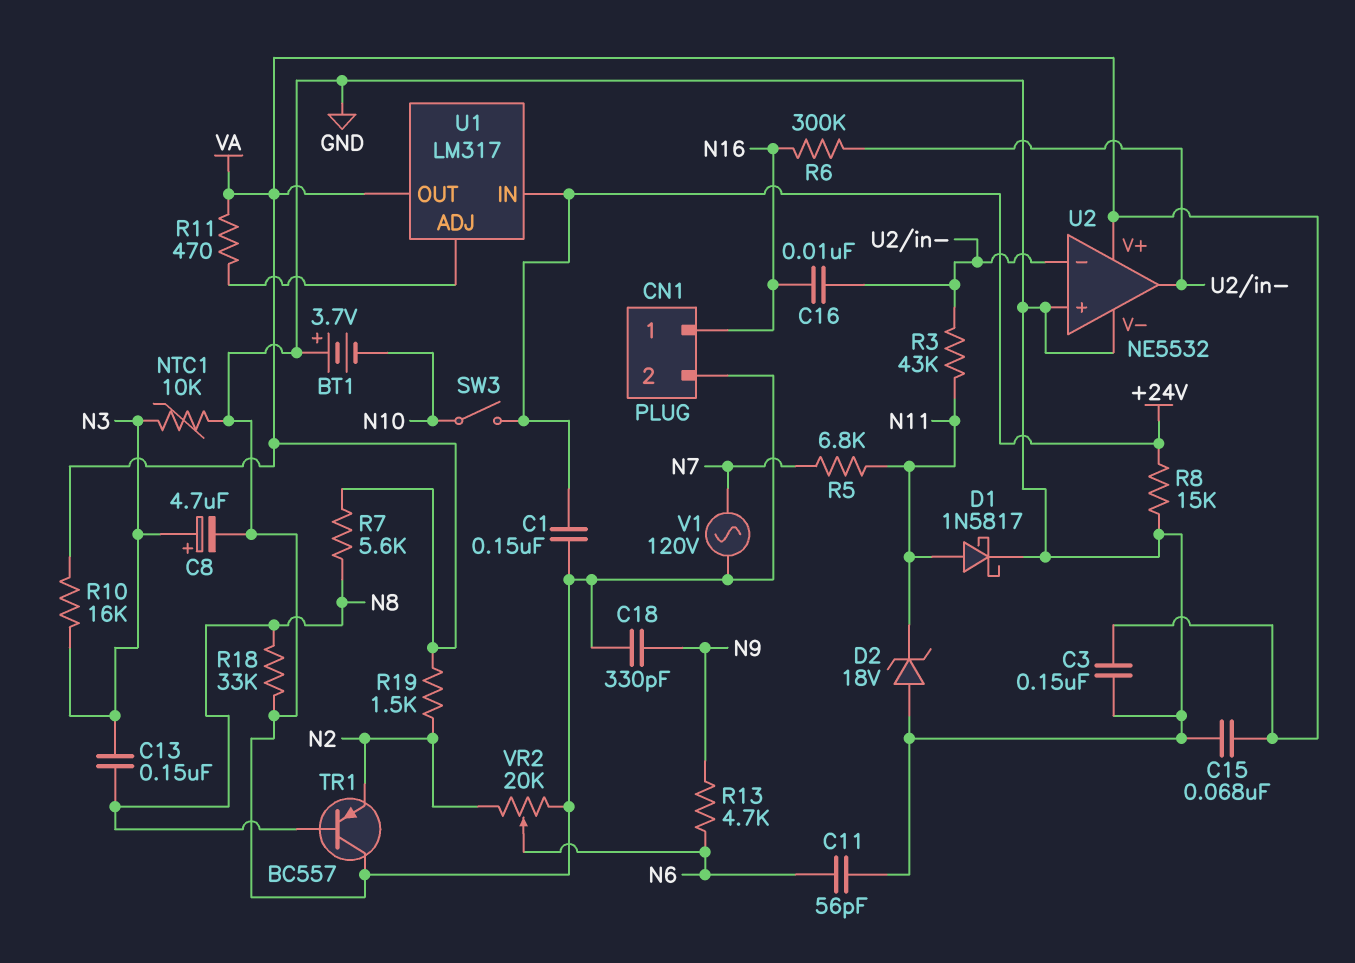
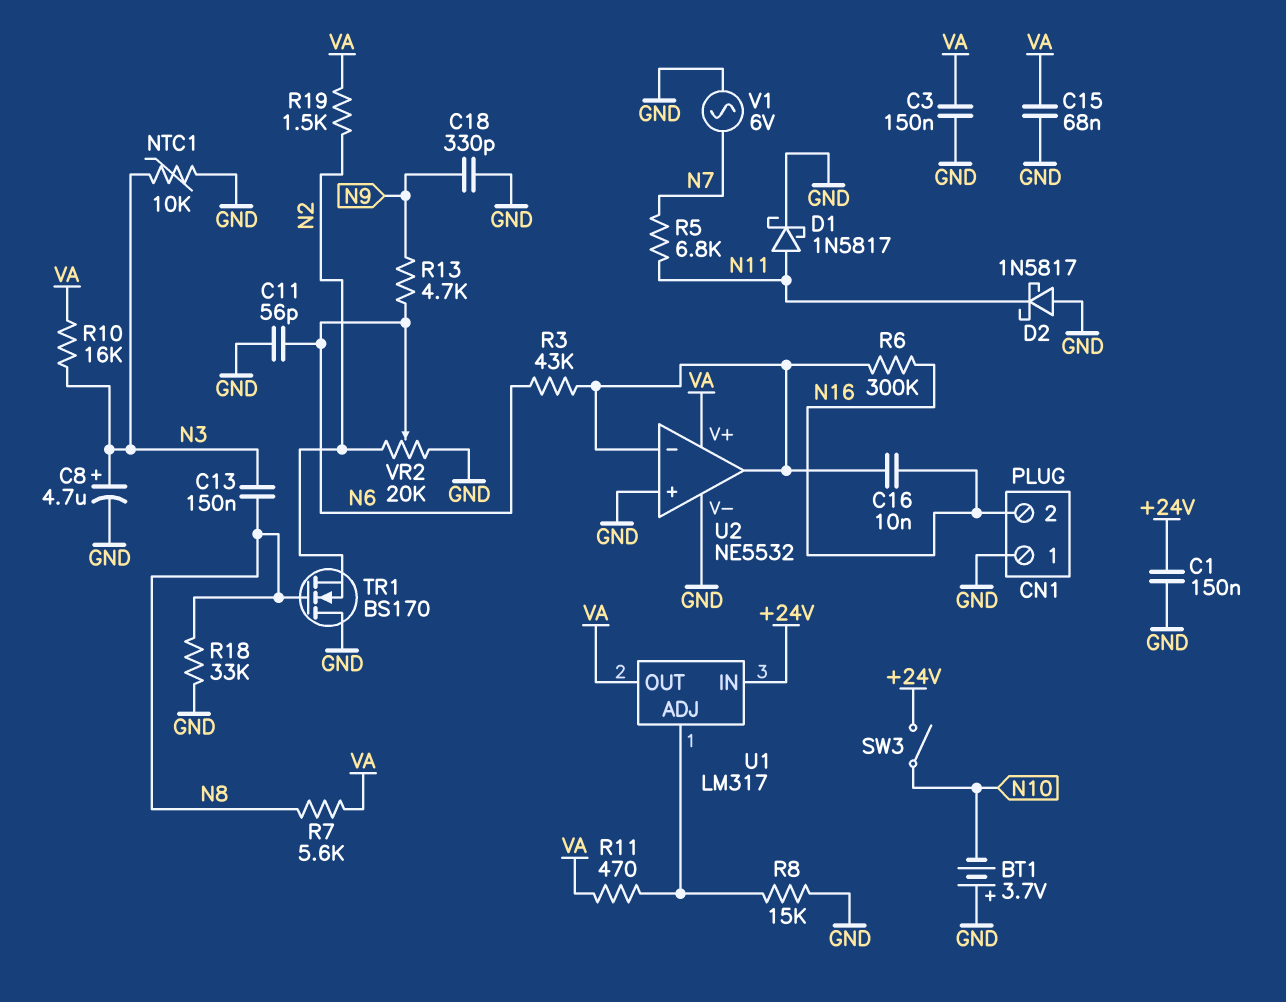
CN1 pin 1: N16 -> GND
CN1 pin 2: GND -> N16
D2: zener 18V (A GND, K N11) -> schottky 1N5817 (A GND, K N11)
R3: 43k (N11, U2/in-) -> 43k (N6, U2/in-)
R8: 15k (+24V, GND) -> 15k (GND, U1/ADJ)
TR1: PNP BC557 (B N8, C GND, E N2) -> NMOS BS170 (G N8, D GND, S N2)
V1: AC 120V (GND, N7) -> AC 6V (GND, N7)

